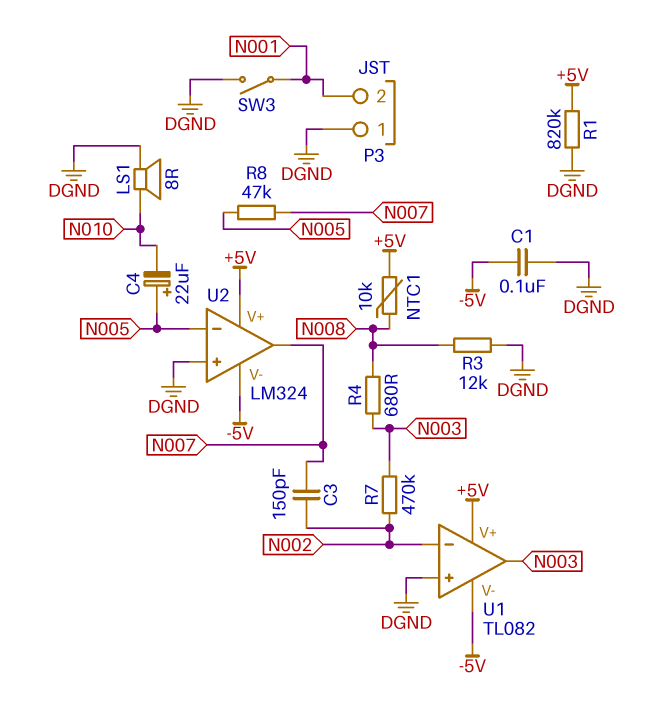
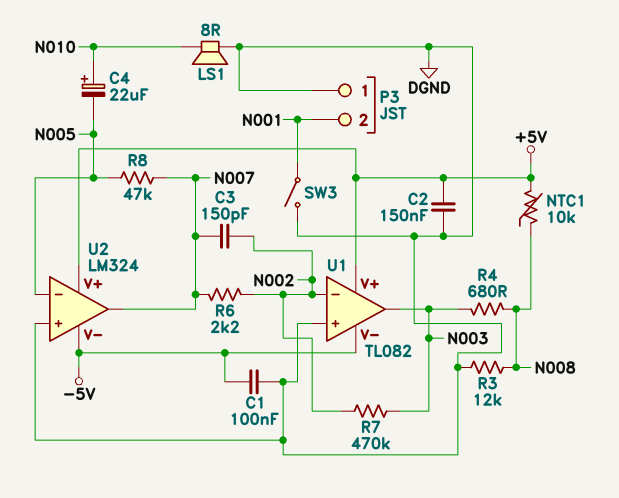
C2: none -> 150nF (+5V, DGND)
C4: 22uF (plus N005, minus N010) -> 22uF (plus N010, minus N005)
R1: 820k (+5V, DGND) -> none
R6: none -> 2.2k (N002, N007)

